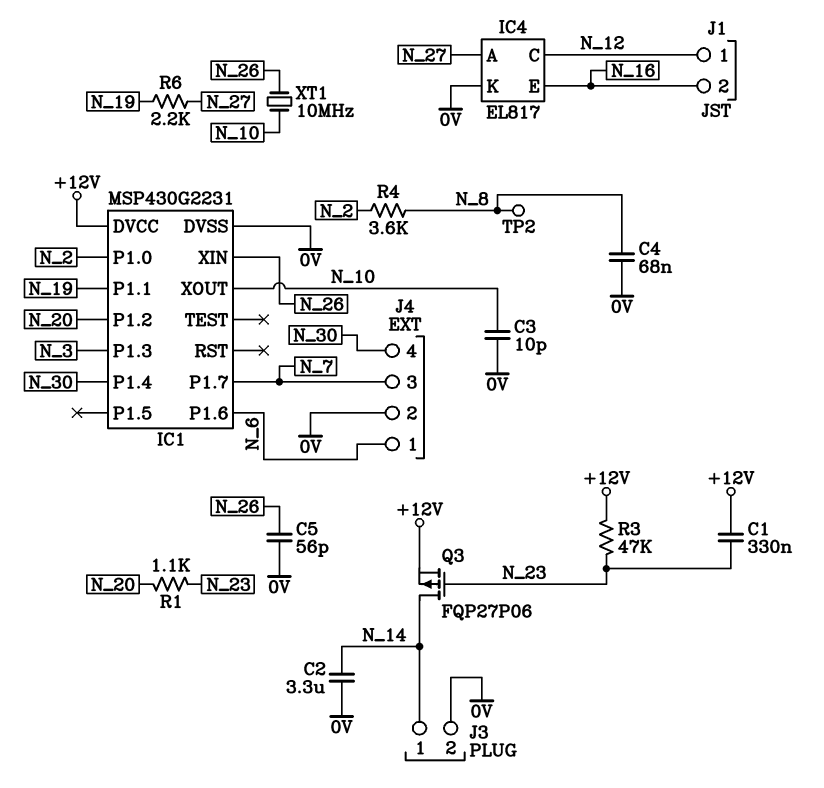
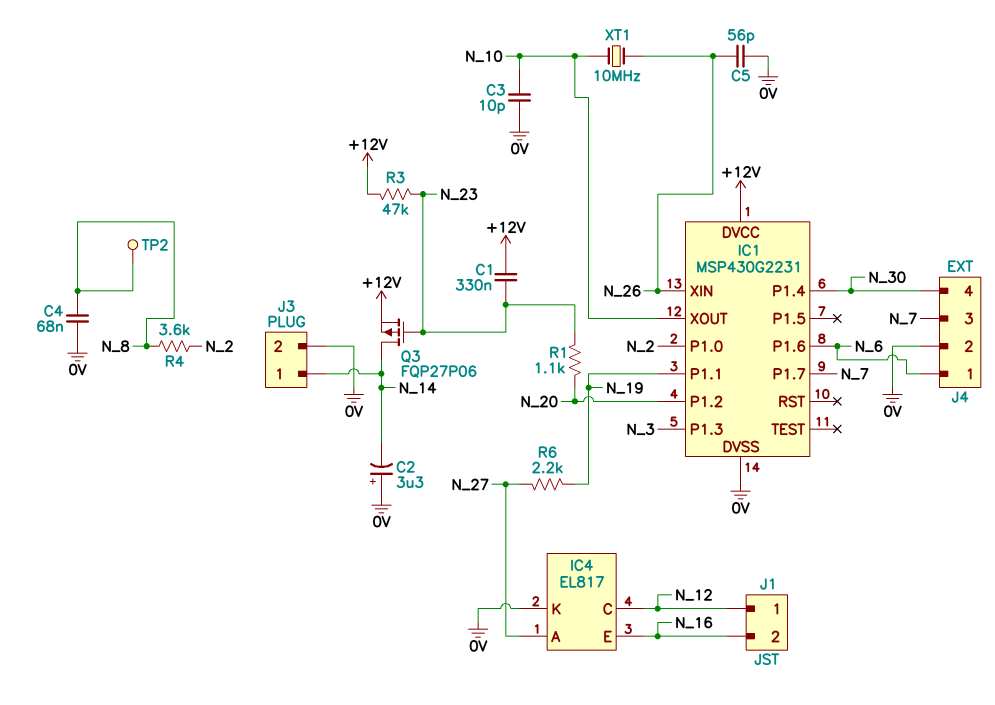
C2: 3.3uF (0V, N_14) -> 3.3uF (plus 0V, minus N_14)

